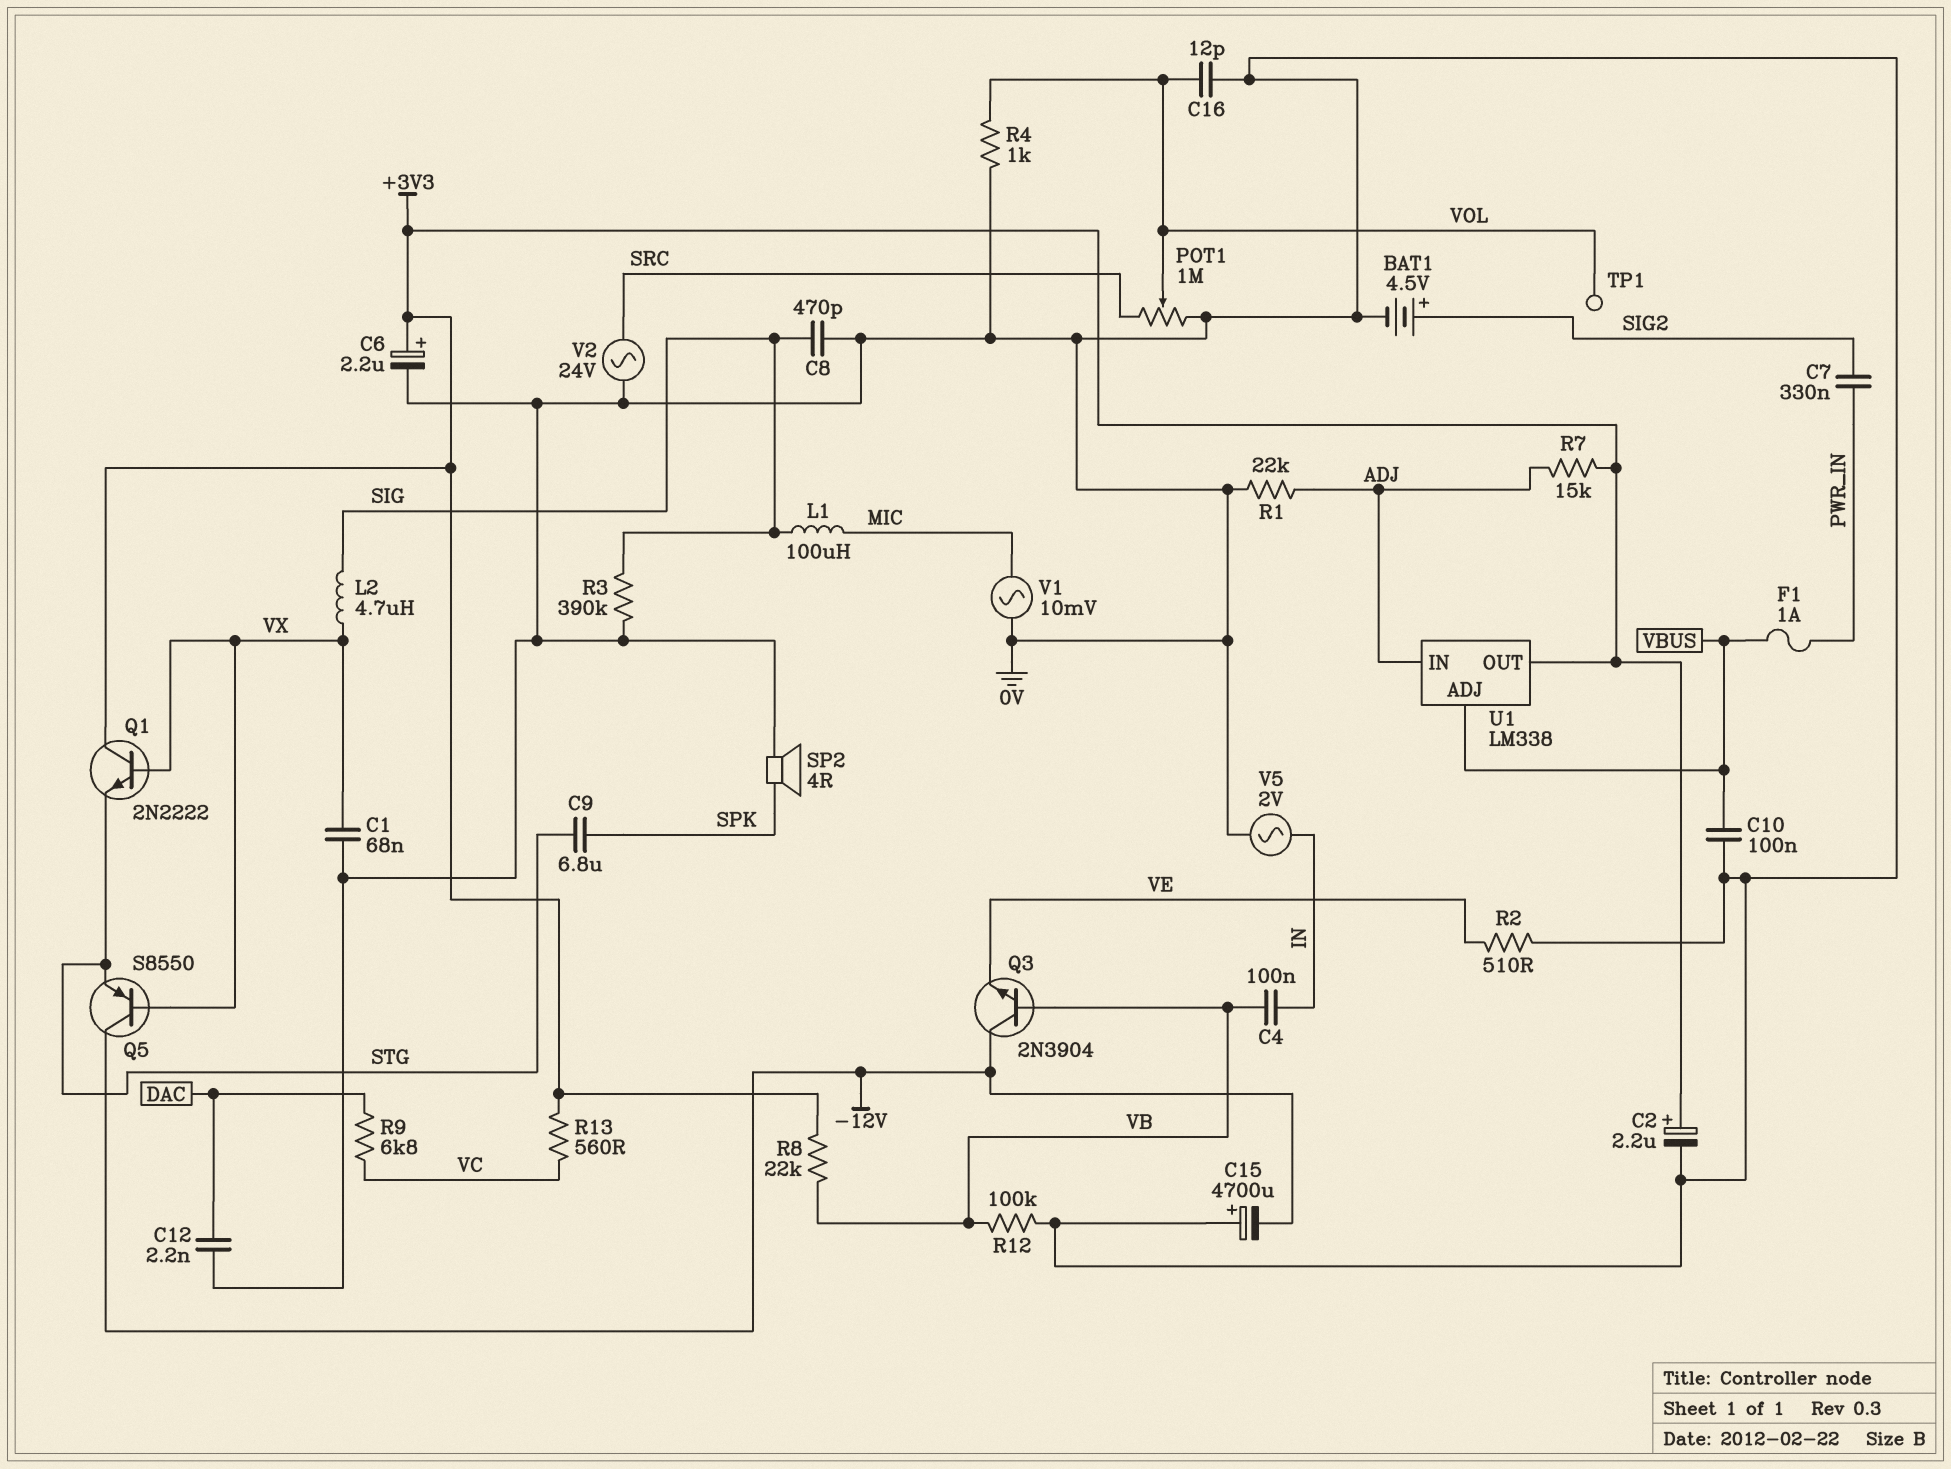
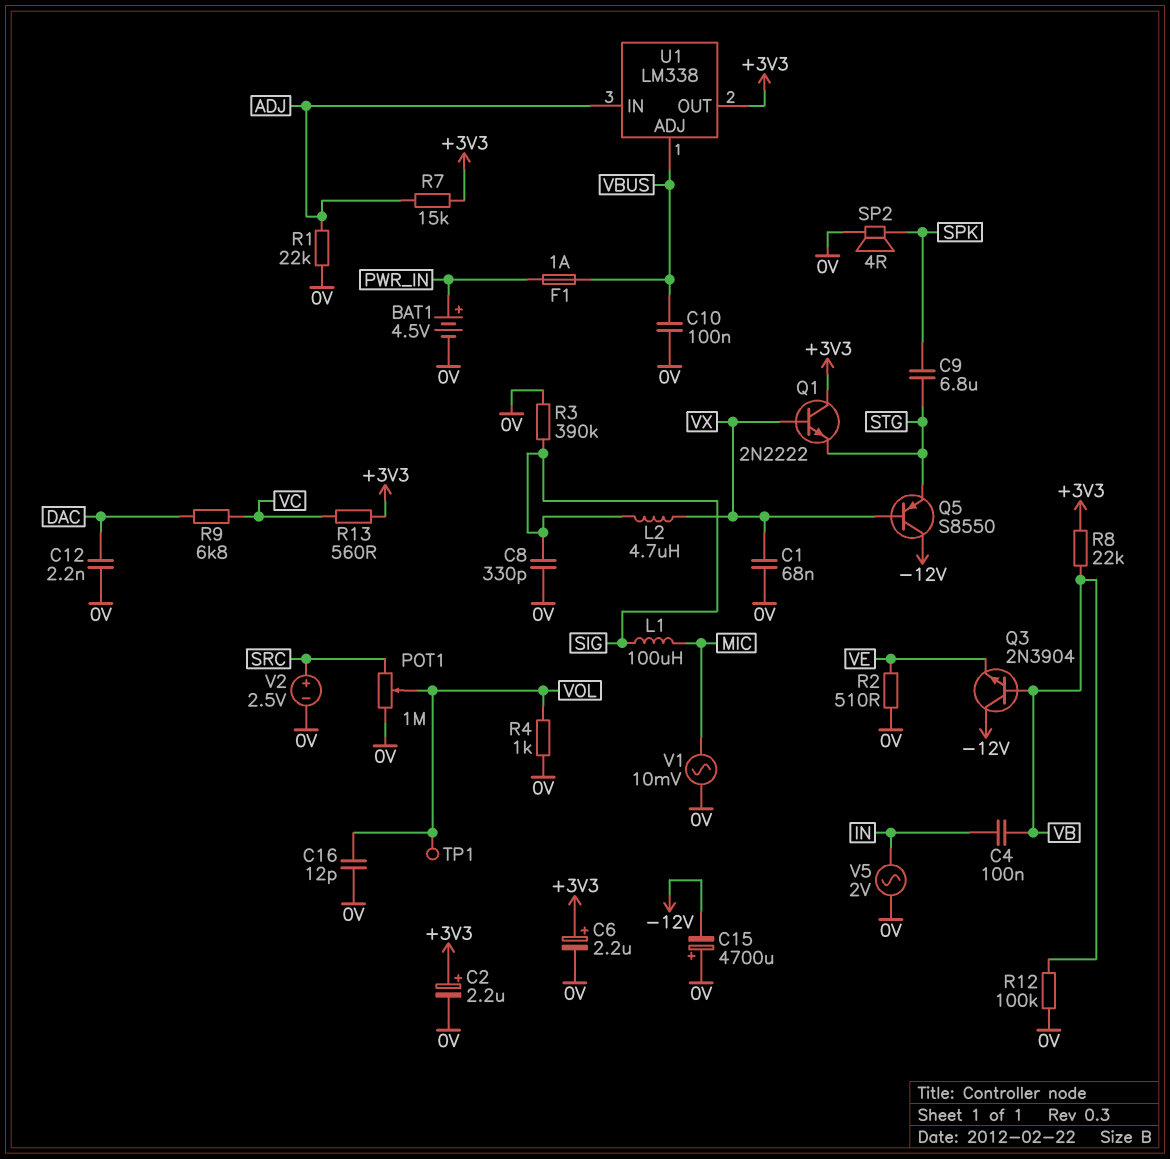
BAT1: 4.5V (plus SIG2, minus 0V) -> 4.5V (plus PWR_IN, minus 0V)
C7: 330nF (PWR_IN, SIG2) -> none
C8: 470pF (0V, SIG) -> 330pF (0V, SIG)
V2: AC 24V (0V, SRC) -> 2.5V (plus SRC, minus 0V)

